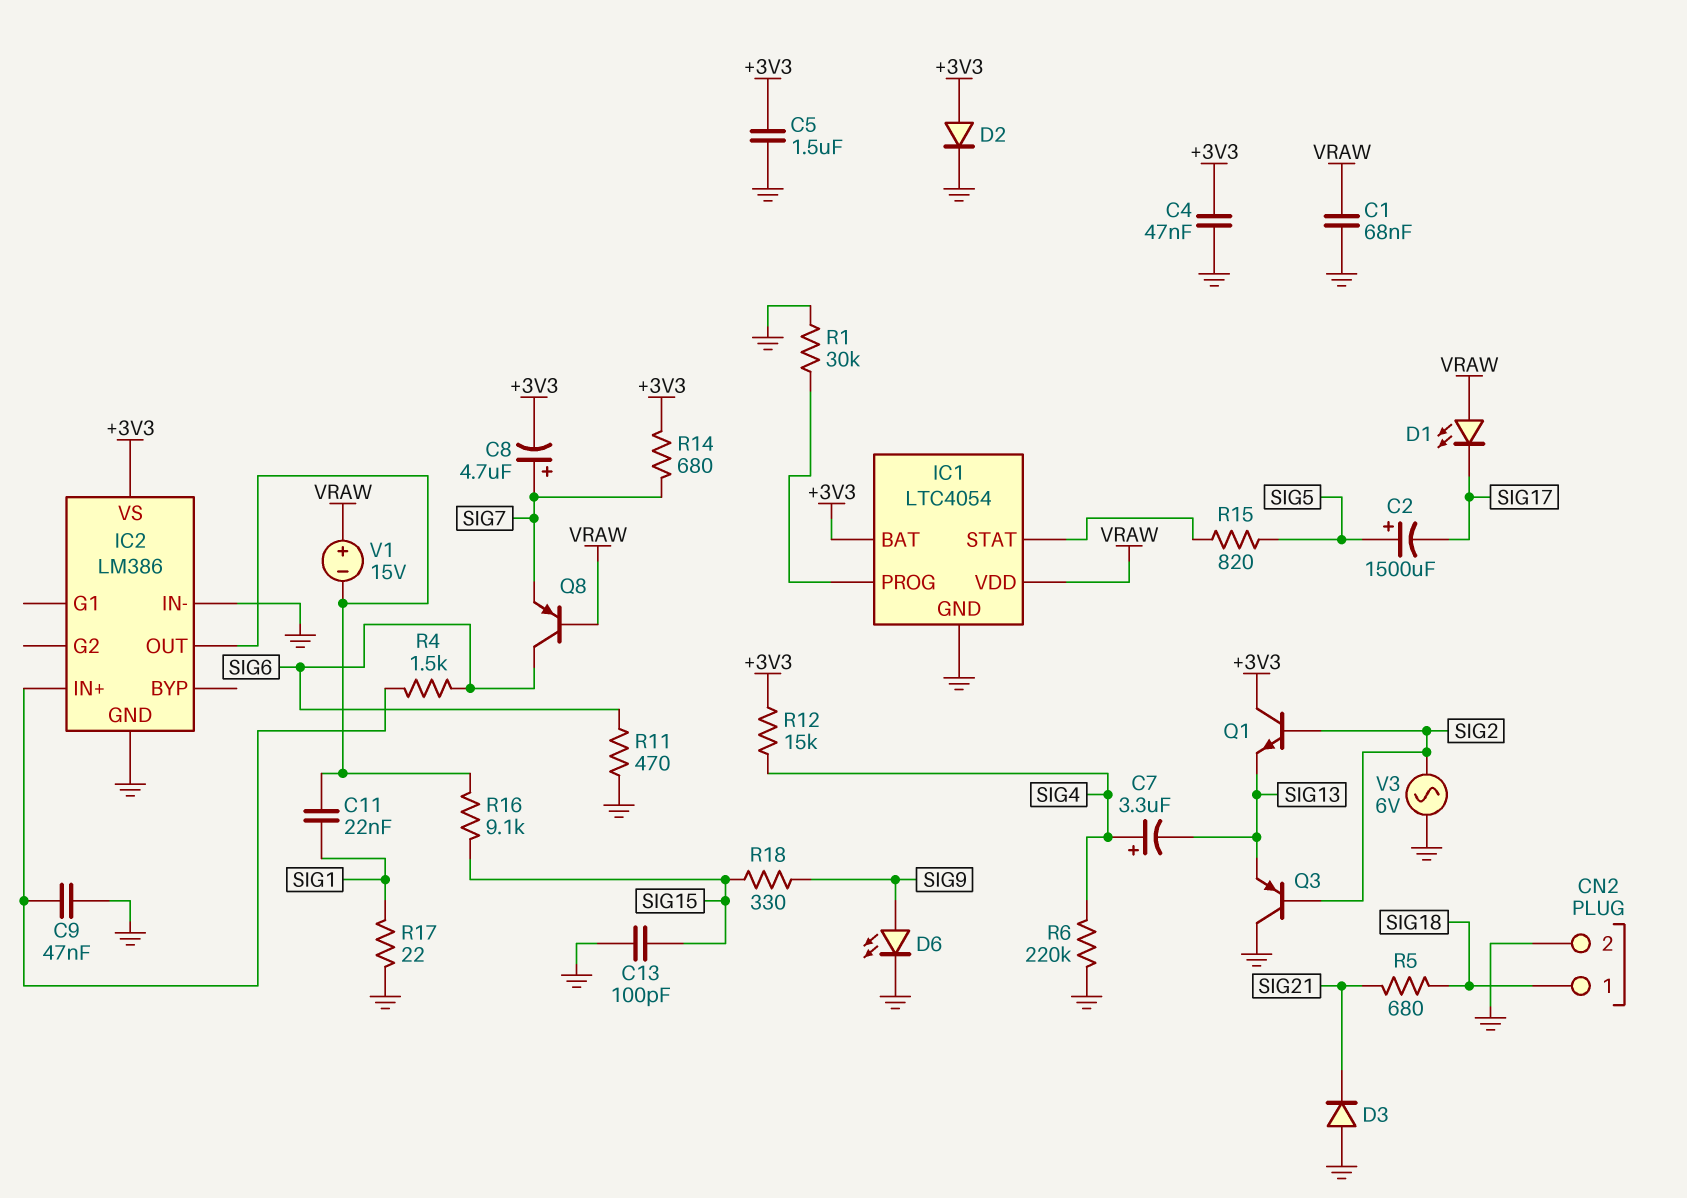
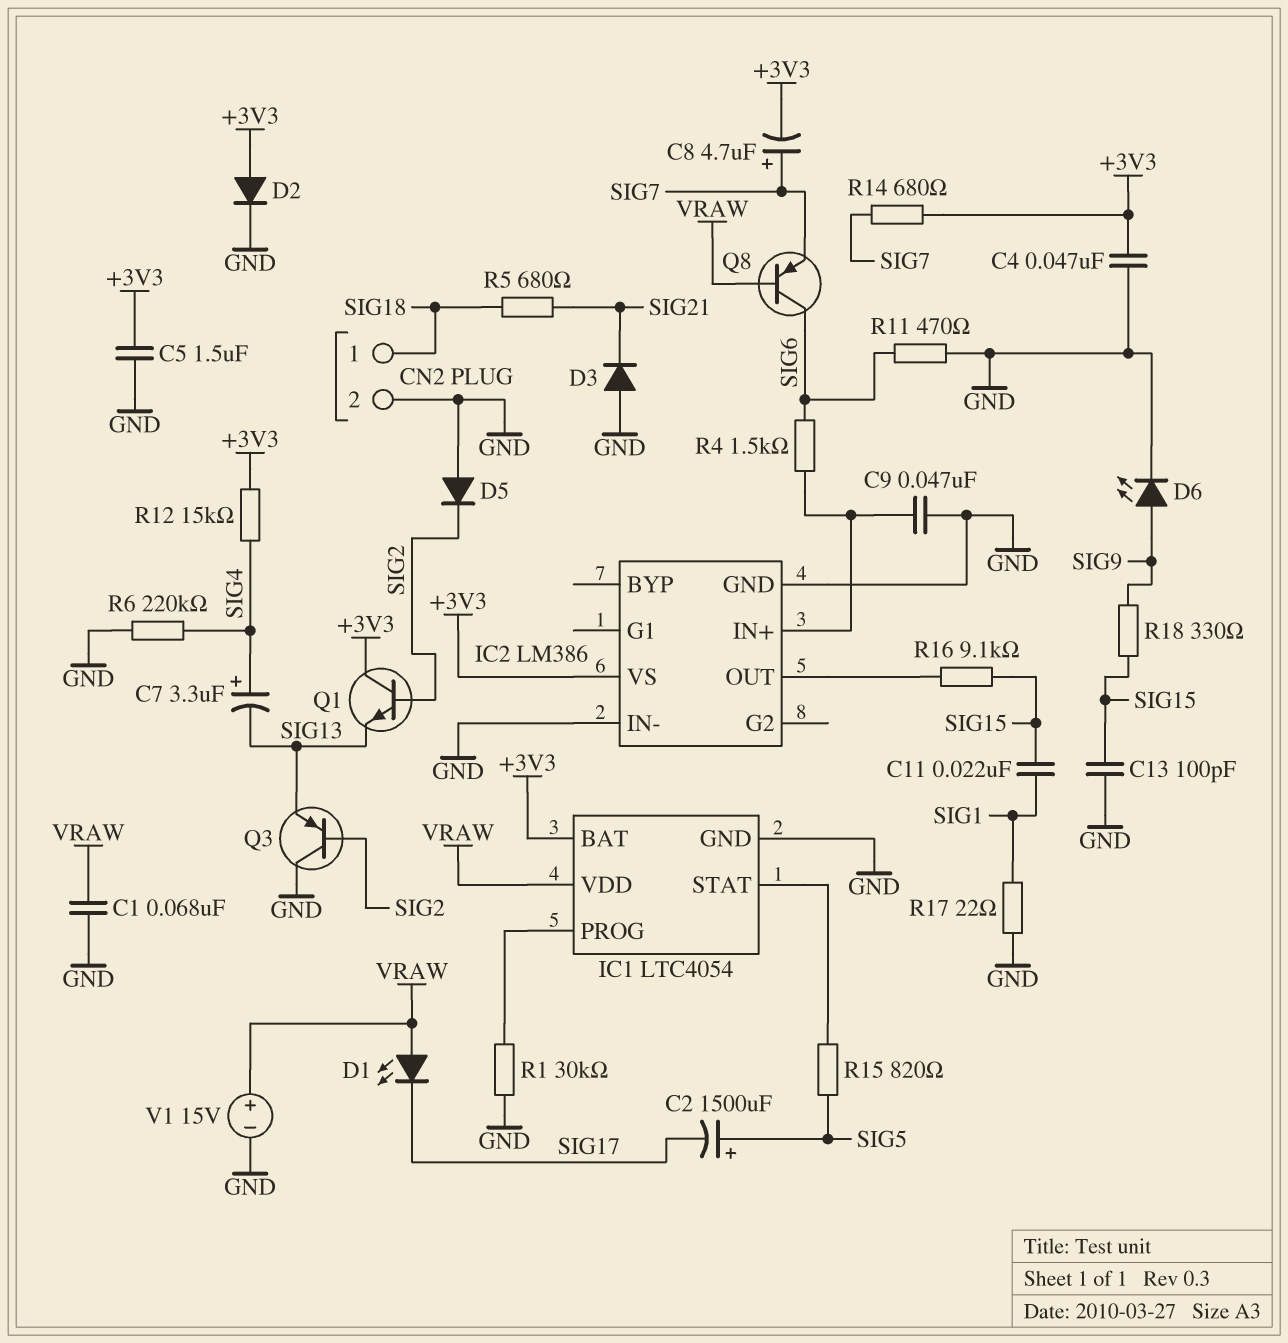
C11: 22nF (IC2/OUT, SIG1) -> 22nF (SIG1, SIG15)
D5: none -> diode (A GND, K SIG2)
V1: 15V (plus VRAW, minus IC2/OUT) -> 15V (plus VRAW, minus GND)
V3: AC 6V (GND, SIG2) -> none

